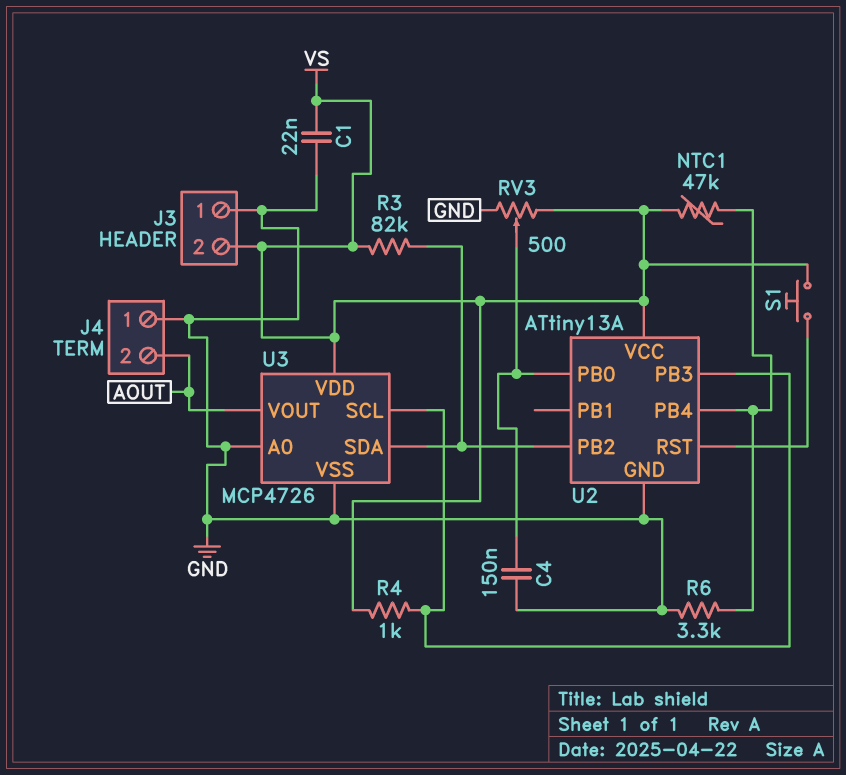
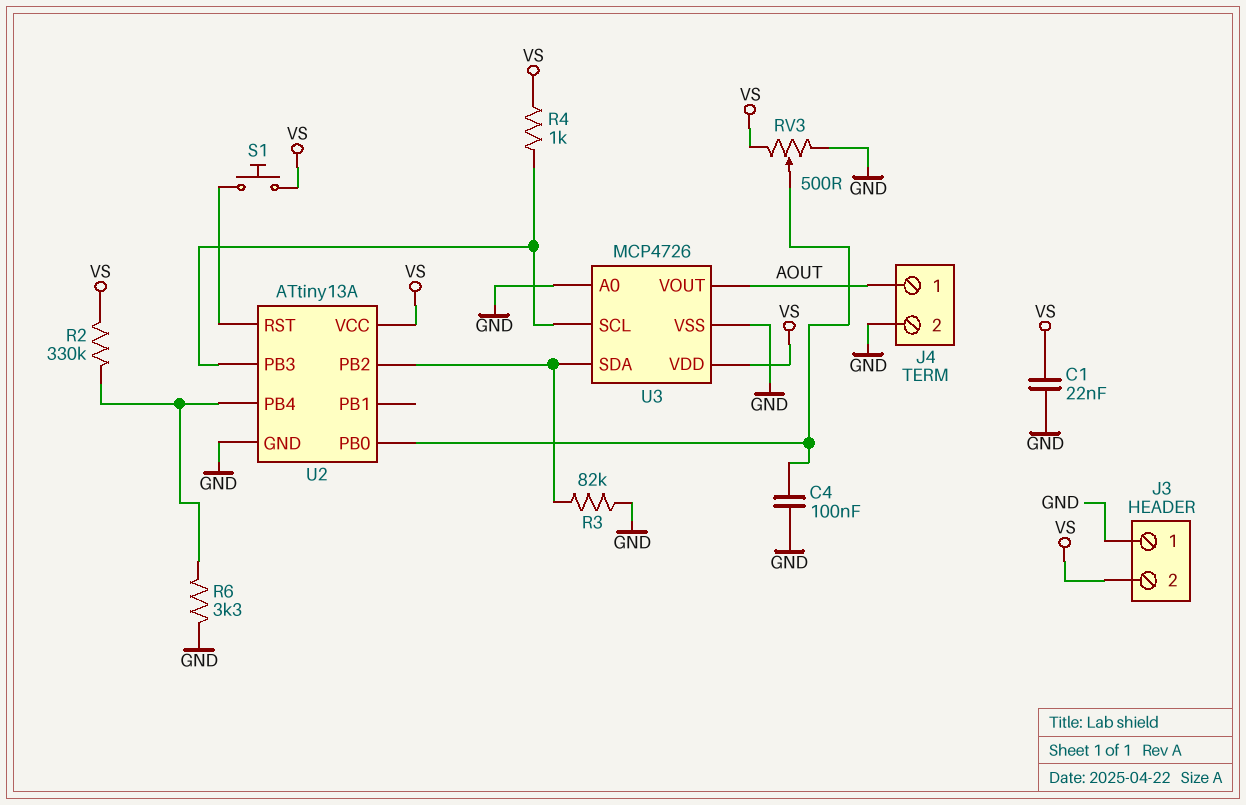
C4: 150nF (GND, U2/PB0) -> 100nF (GND, U2/PB0)
J4 pin 1: GND -> AOUT
J4 pin 2: AOUT -> GND
NTC1: 47k (U2/PB4, VS) -> none
R2: none -> 330k (U2/PB4, VS)
R3: 82k (U2/PB2, VS) -> 82k (GND, U2/PB2)

